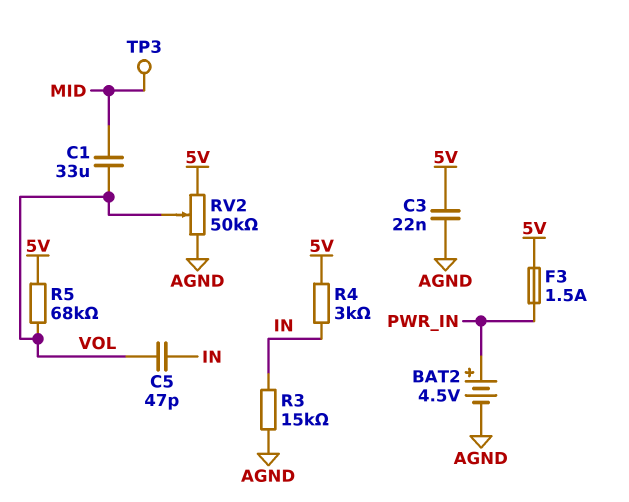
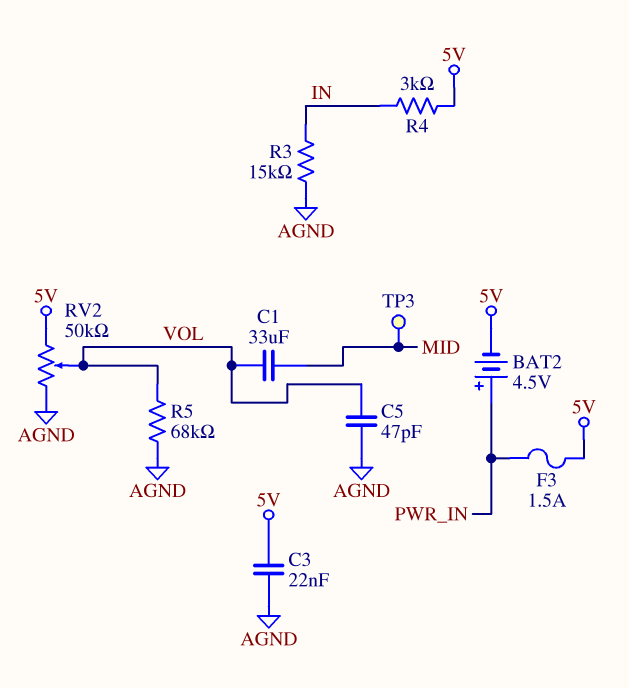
BAT2: 4.5V (plus PWR_IN, minus AGND) -> 4.5V (plus PWR_IN, minus 5V)
C5: 47pF (IN, VOL) -> 47pF (AGND, VOL)
R5: 68k (5V, VOL) -> 68k (AGND, VOL)

